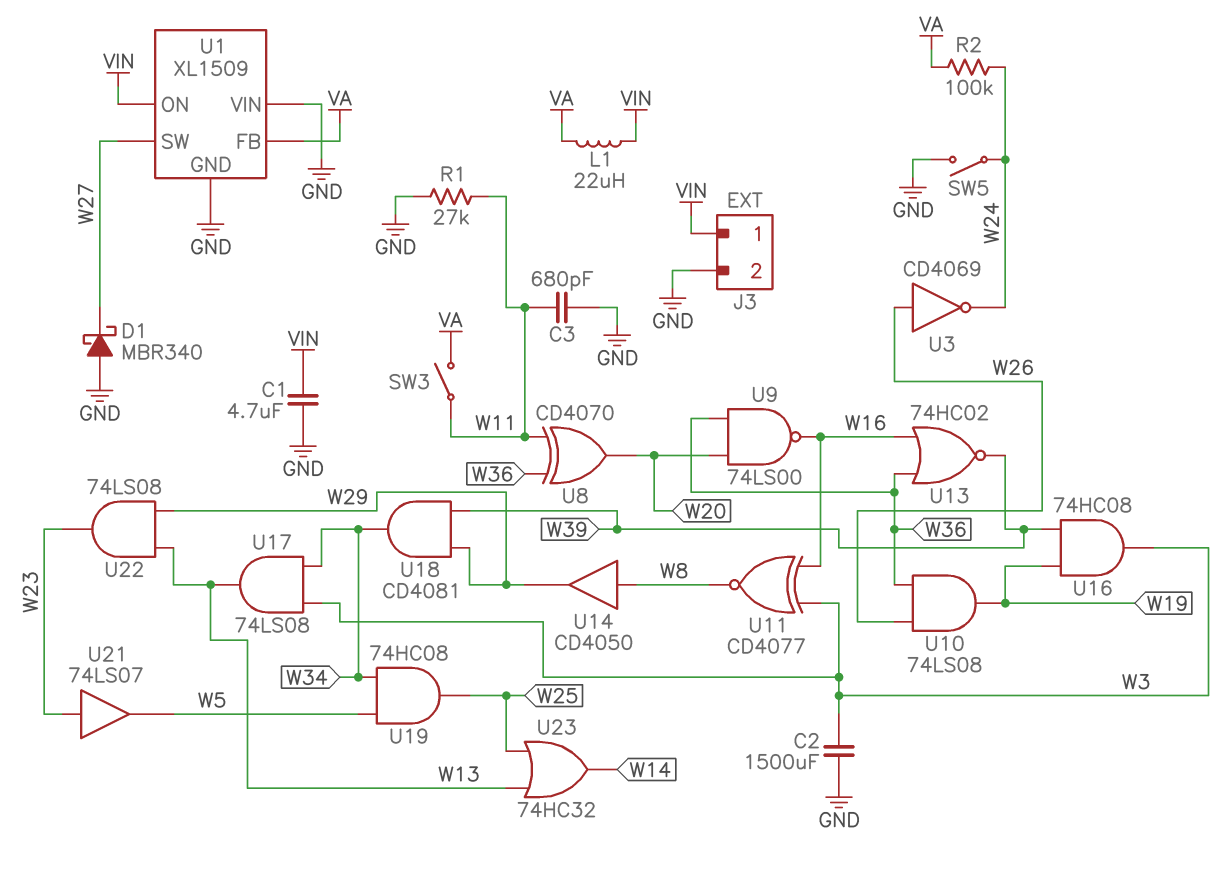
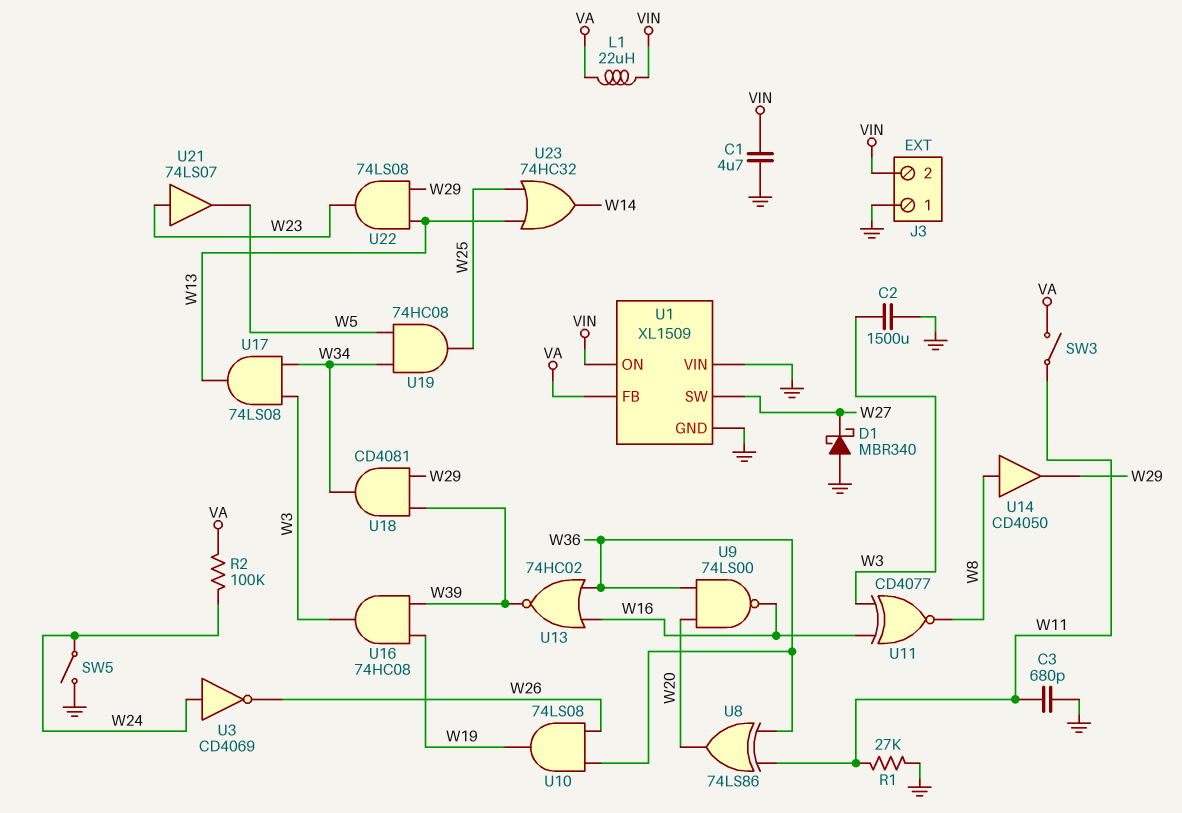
J3 pin 1: VIN -> GND
J3 pin 2: GND -> VIN
U3: NOT CD4069 (in W26, out W24) -> NOT CD4069 (in W24, out W26)
U8: XOR CD4070 (in W11, in W36, out W20) -> XOR 74LS86 (in W11, in W36, out W20)

